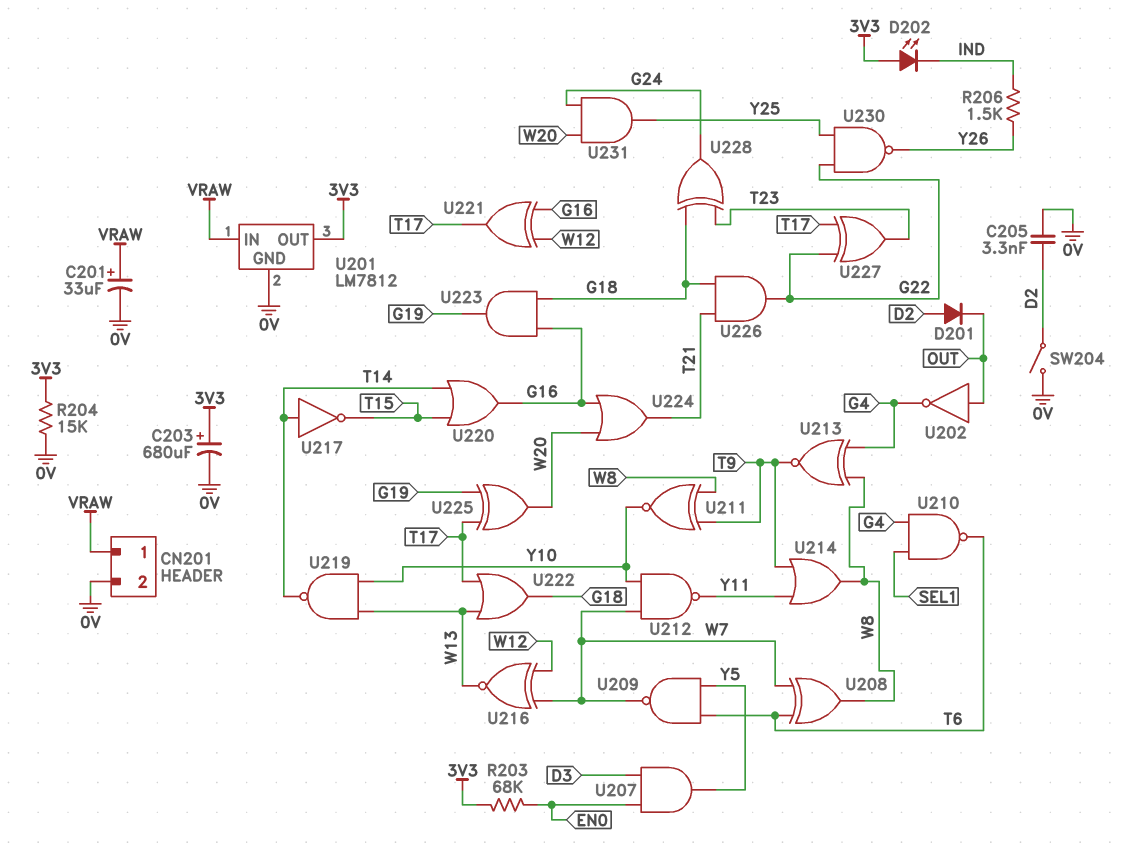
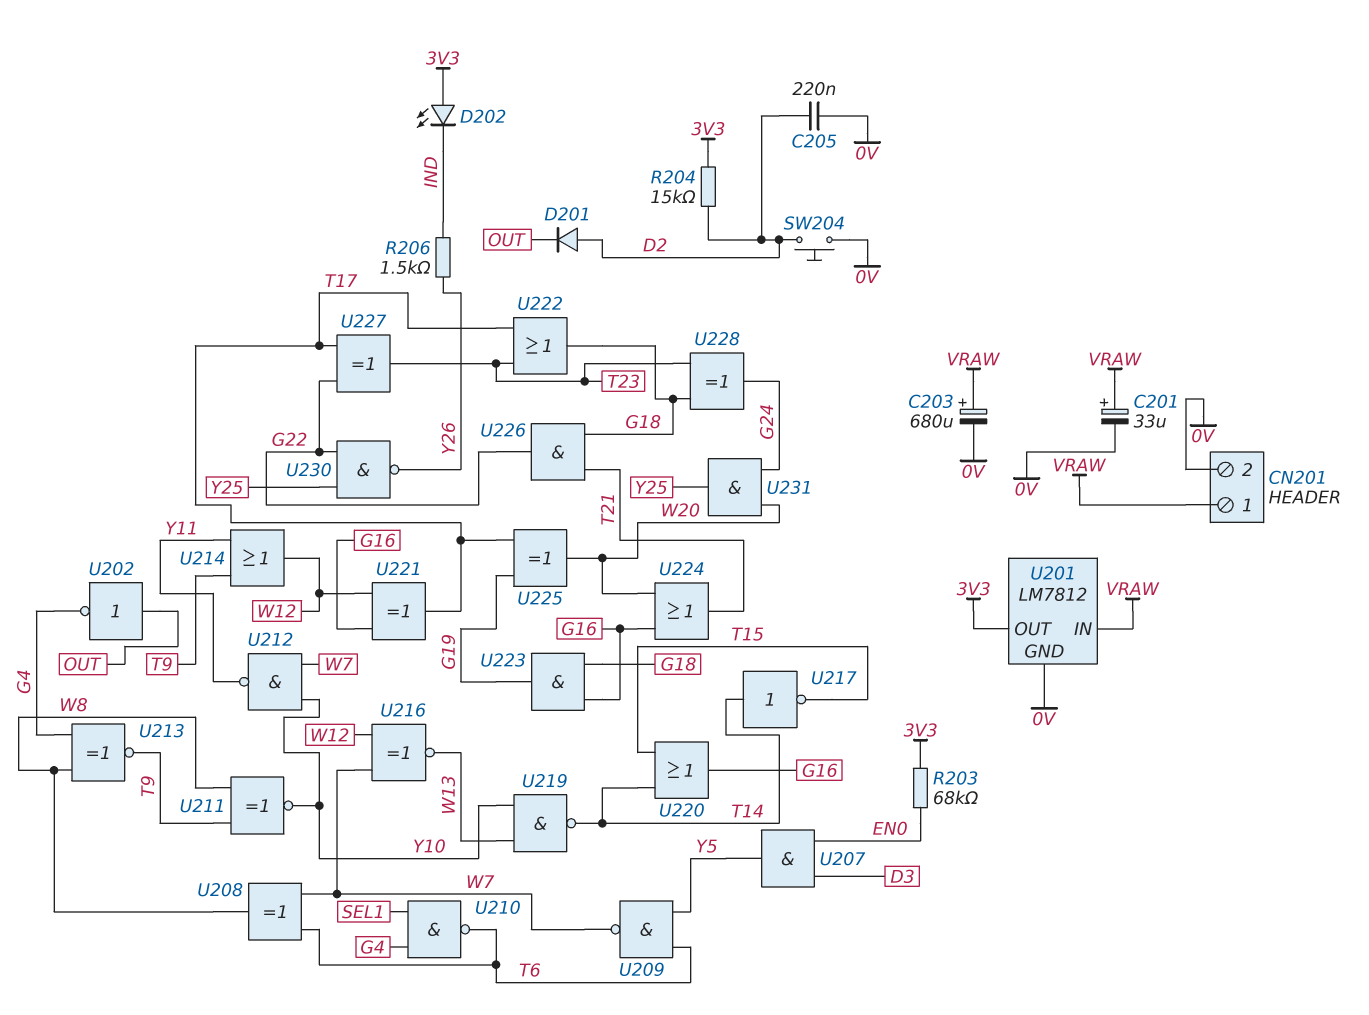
C203: 680uF (plus 3V3, minus 0V) -> 680uF (plus VRAW, minus 0V)
C205: 3.3nF (0V, D2) -> 220nF (0V, D2)
R204: 15k (0V, 3V3) -> 15k (3V3, D2)
SW204: switch (0V, D2) -> button (0V, D2)
U214: OR (in T9, in Y11, out W8) -> OR (in T9, in Y11, out W12)
U222: OR (in T17, in W13, out G18) -> OR (in T17, in T23, out G18)

